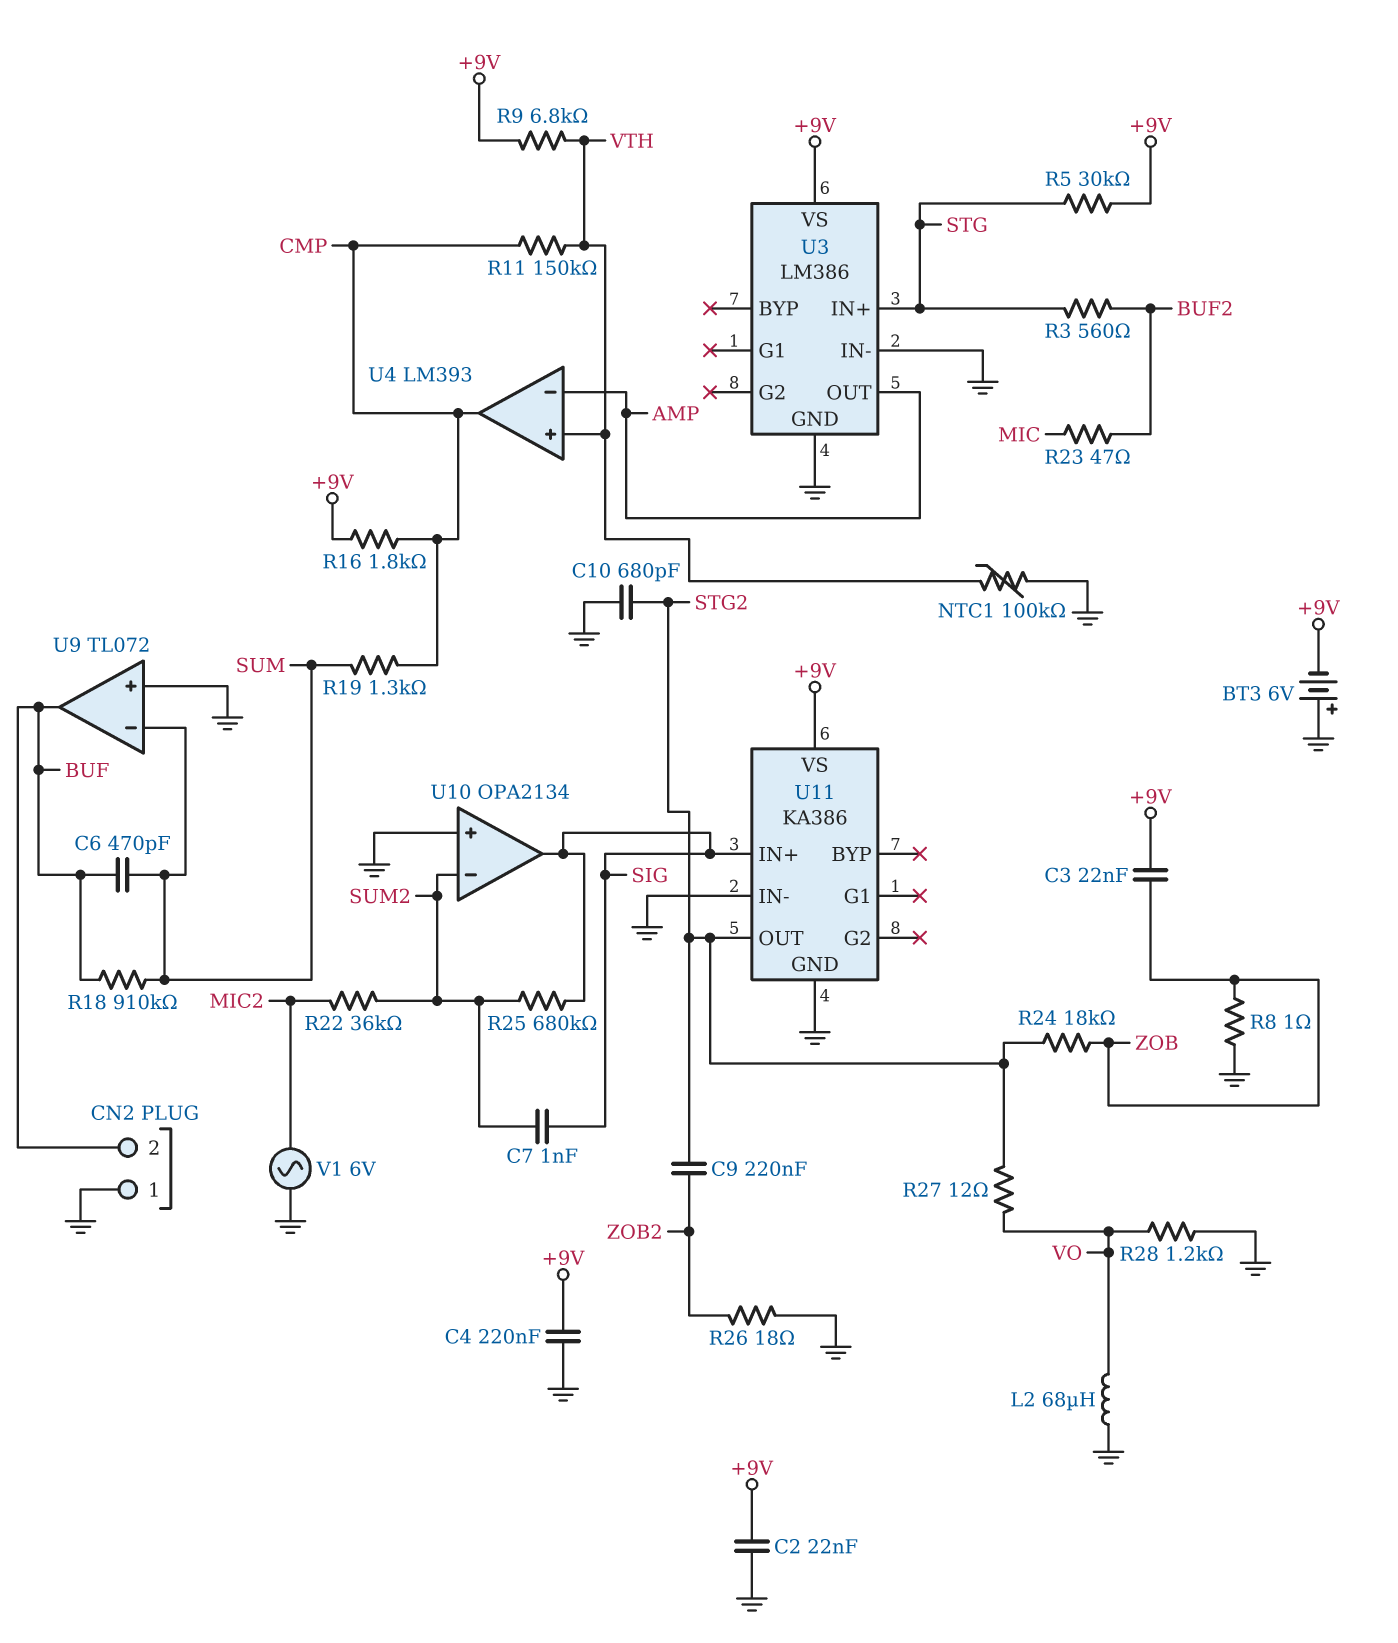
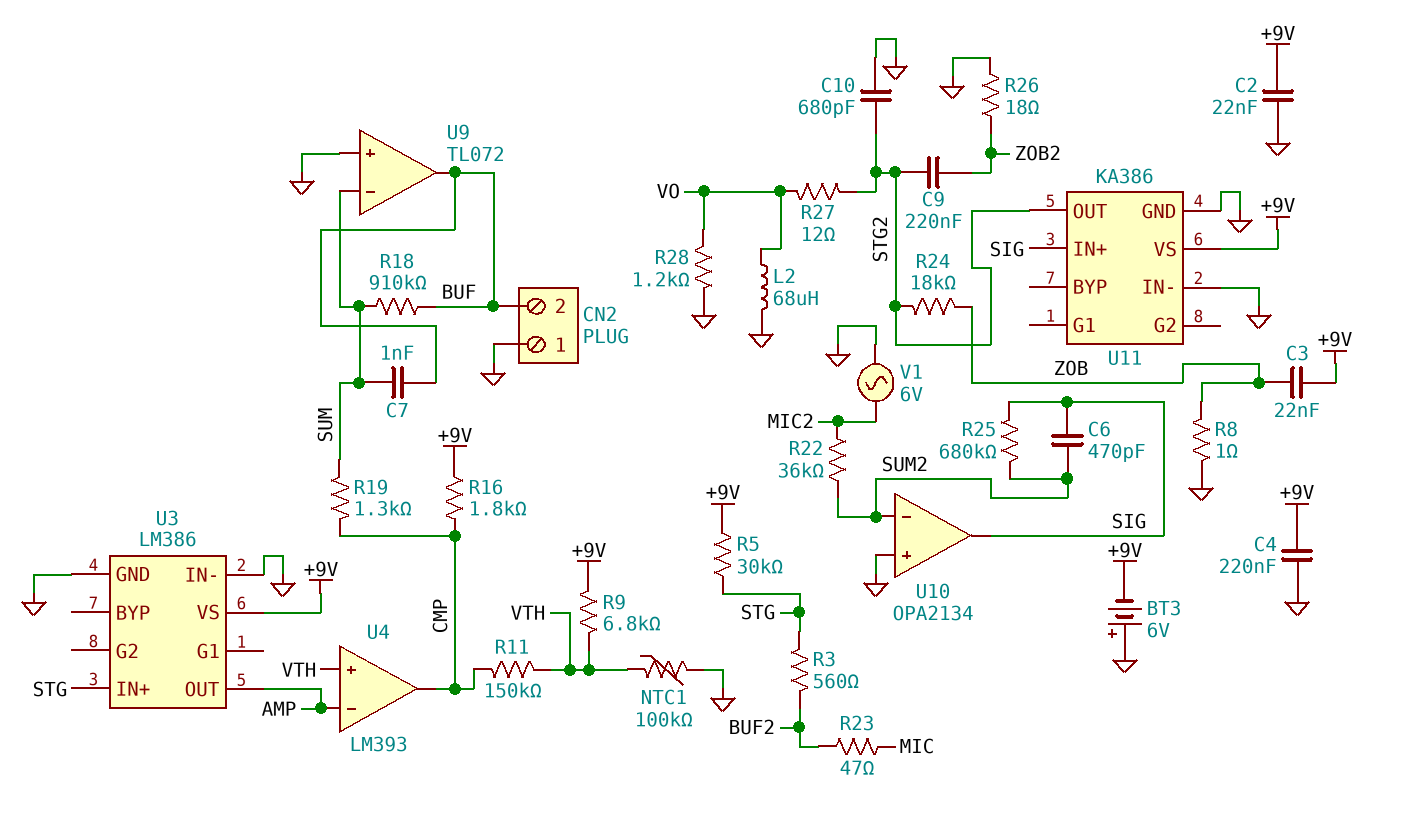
C6: 470pF (BUF, SUM) -> 470pF (SIG, SUM2)
C7: 1nF (SIG, SUM2) -> 1nF (BUF, SUM)

